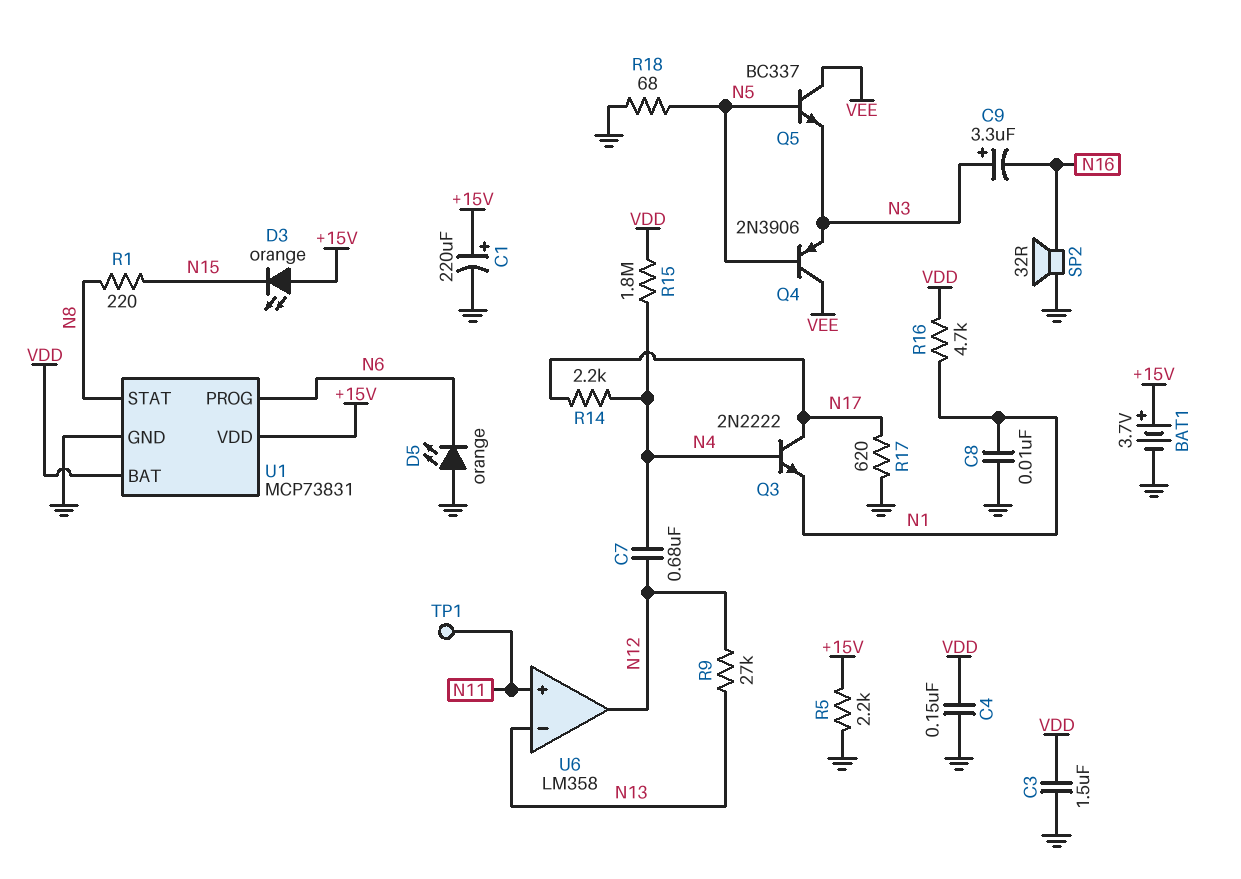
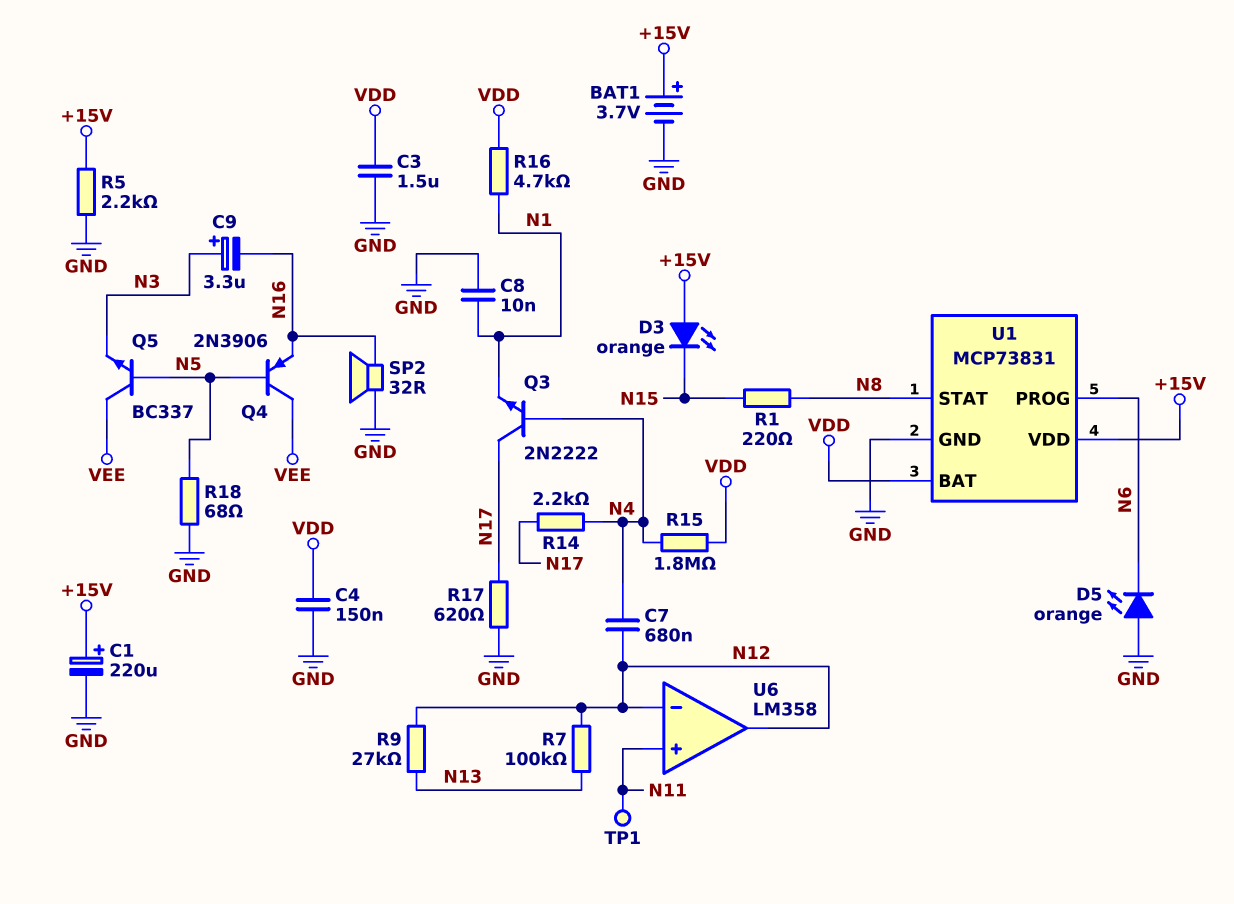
Q4: PNP 2N3906 (B N5, C VEE, E N3) -> PNP 2N3906 (B N5, C VEE, E N16)
R7: none -> 100k (N12, N13)
U6 pin in-: N13 -> N12

